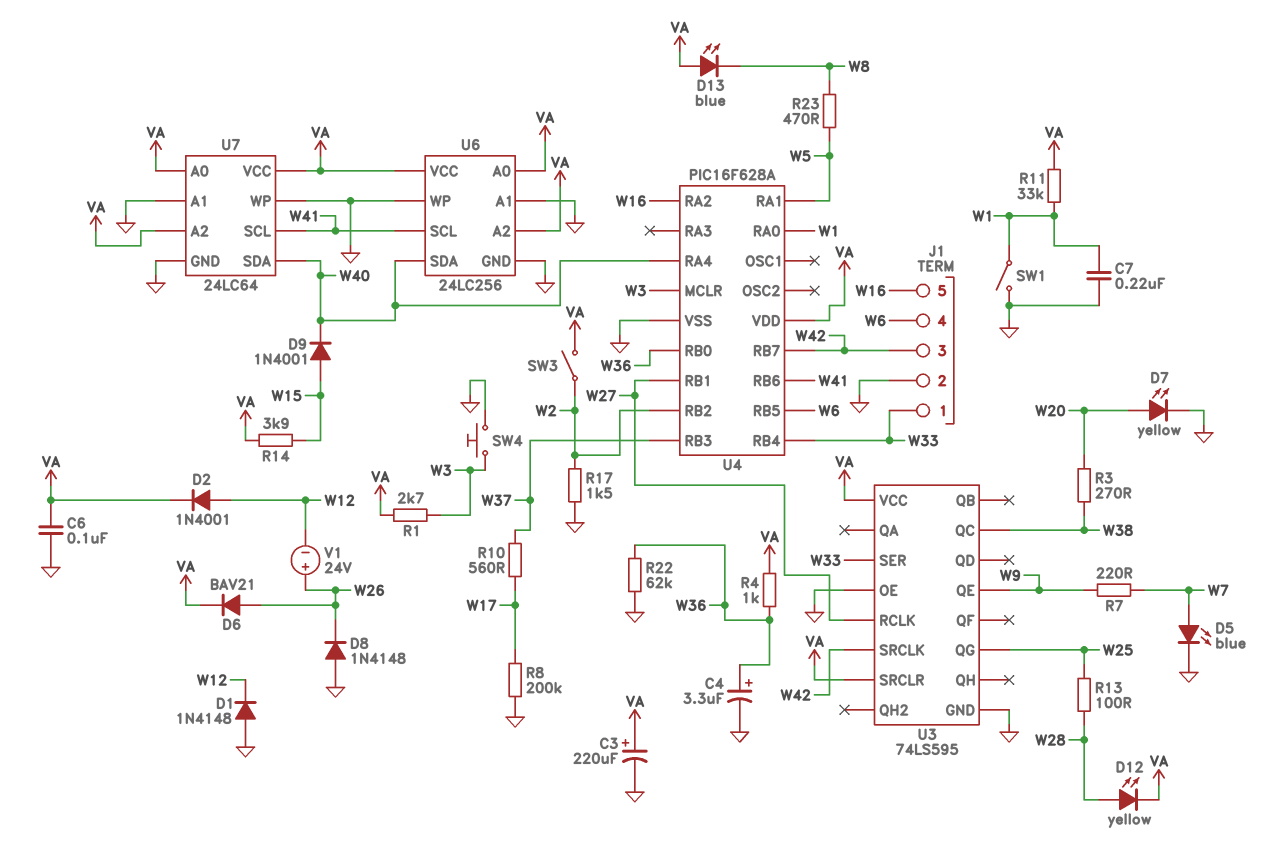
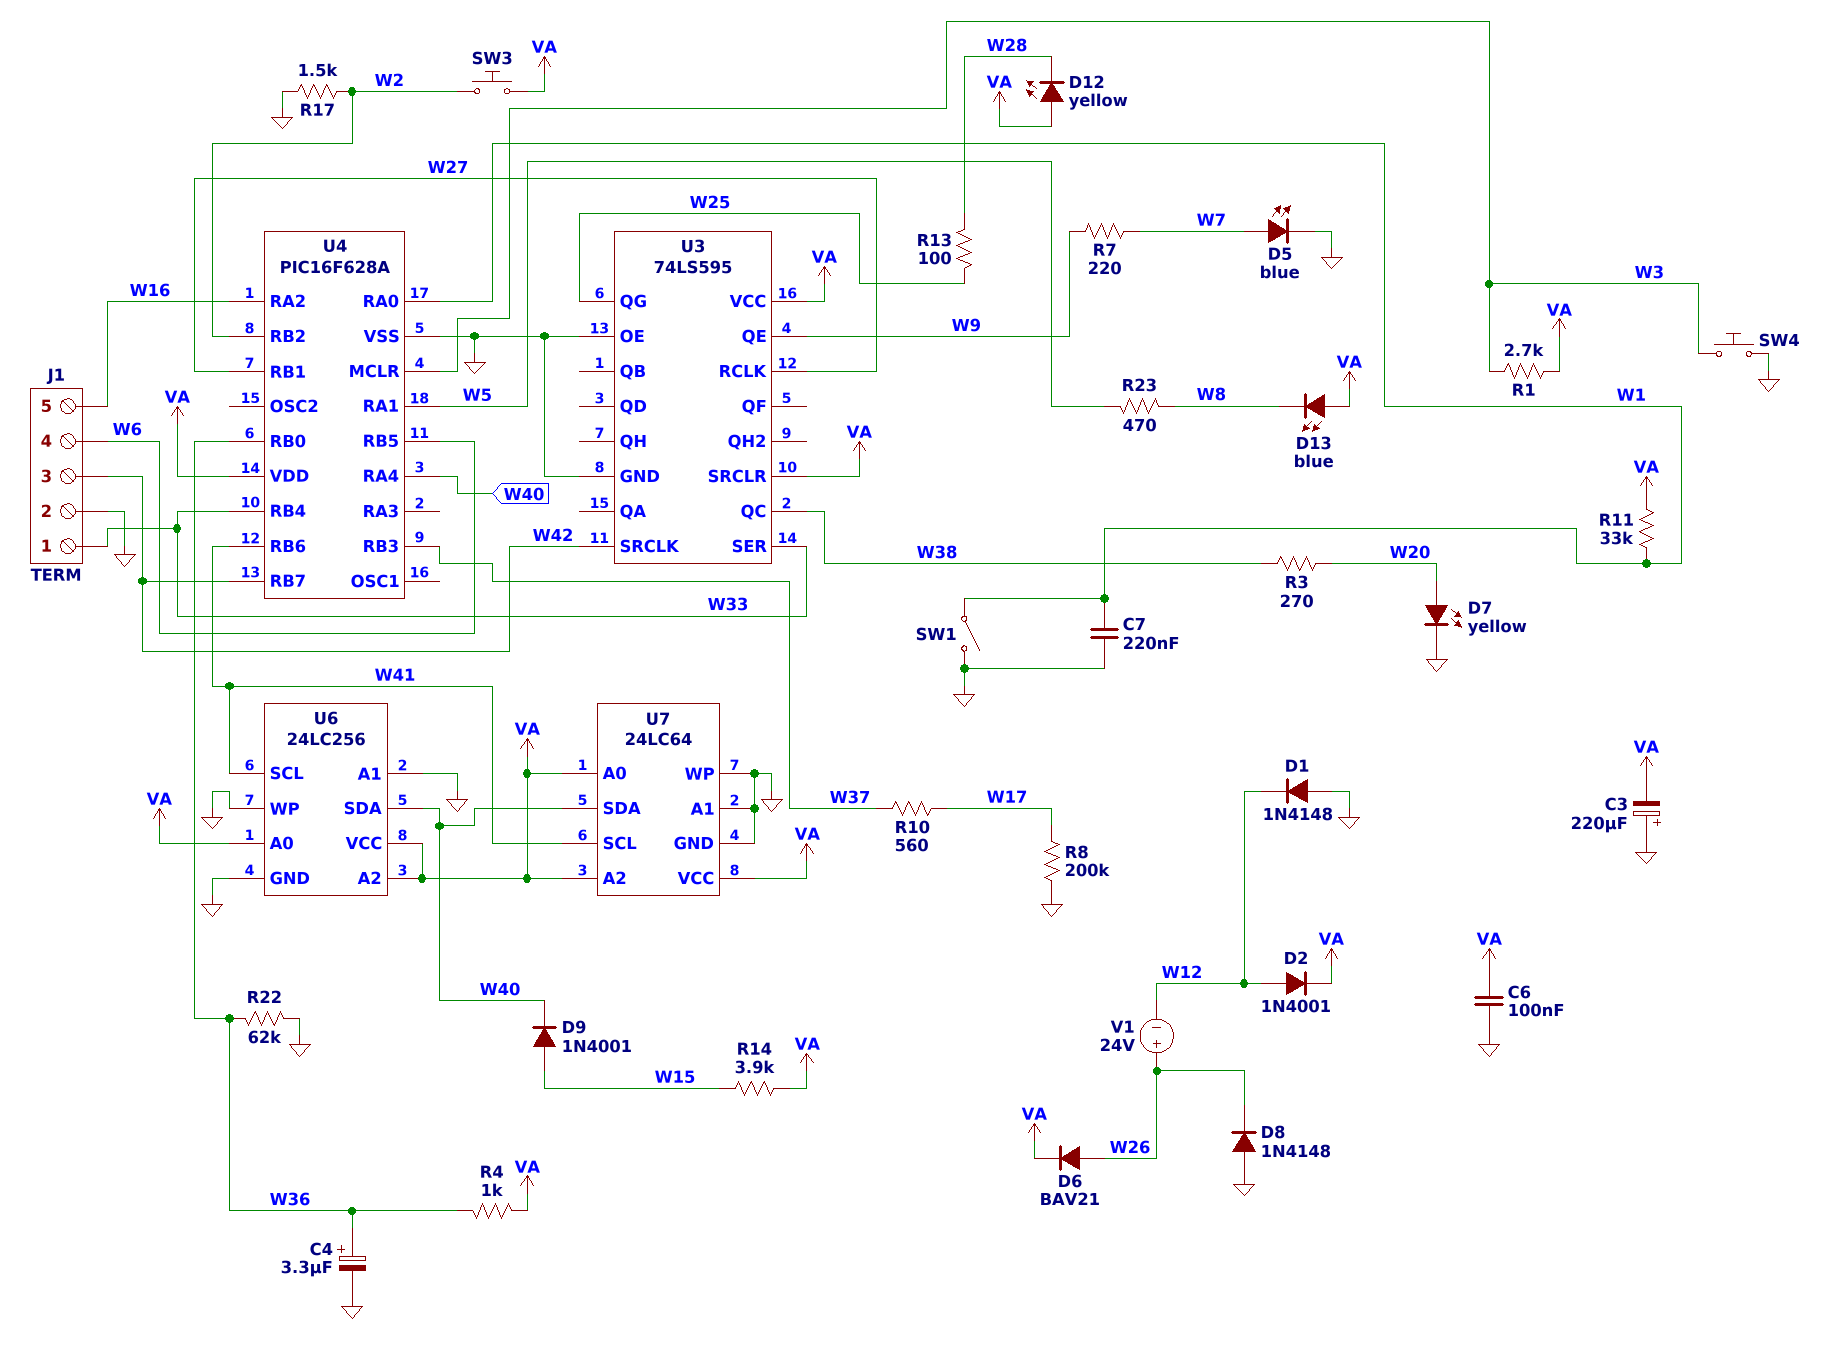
C3: 220uF (plus VA, minus GND) -> 220uF (plus GND, minus VA)
D12: LED yellow (A W28, K VA) -> LED yellow (A VA, K W28)
SW3: switch (VA, W2) -> button (VA, W2)

